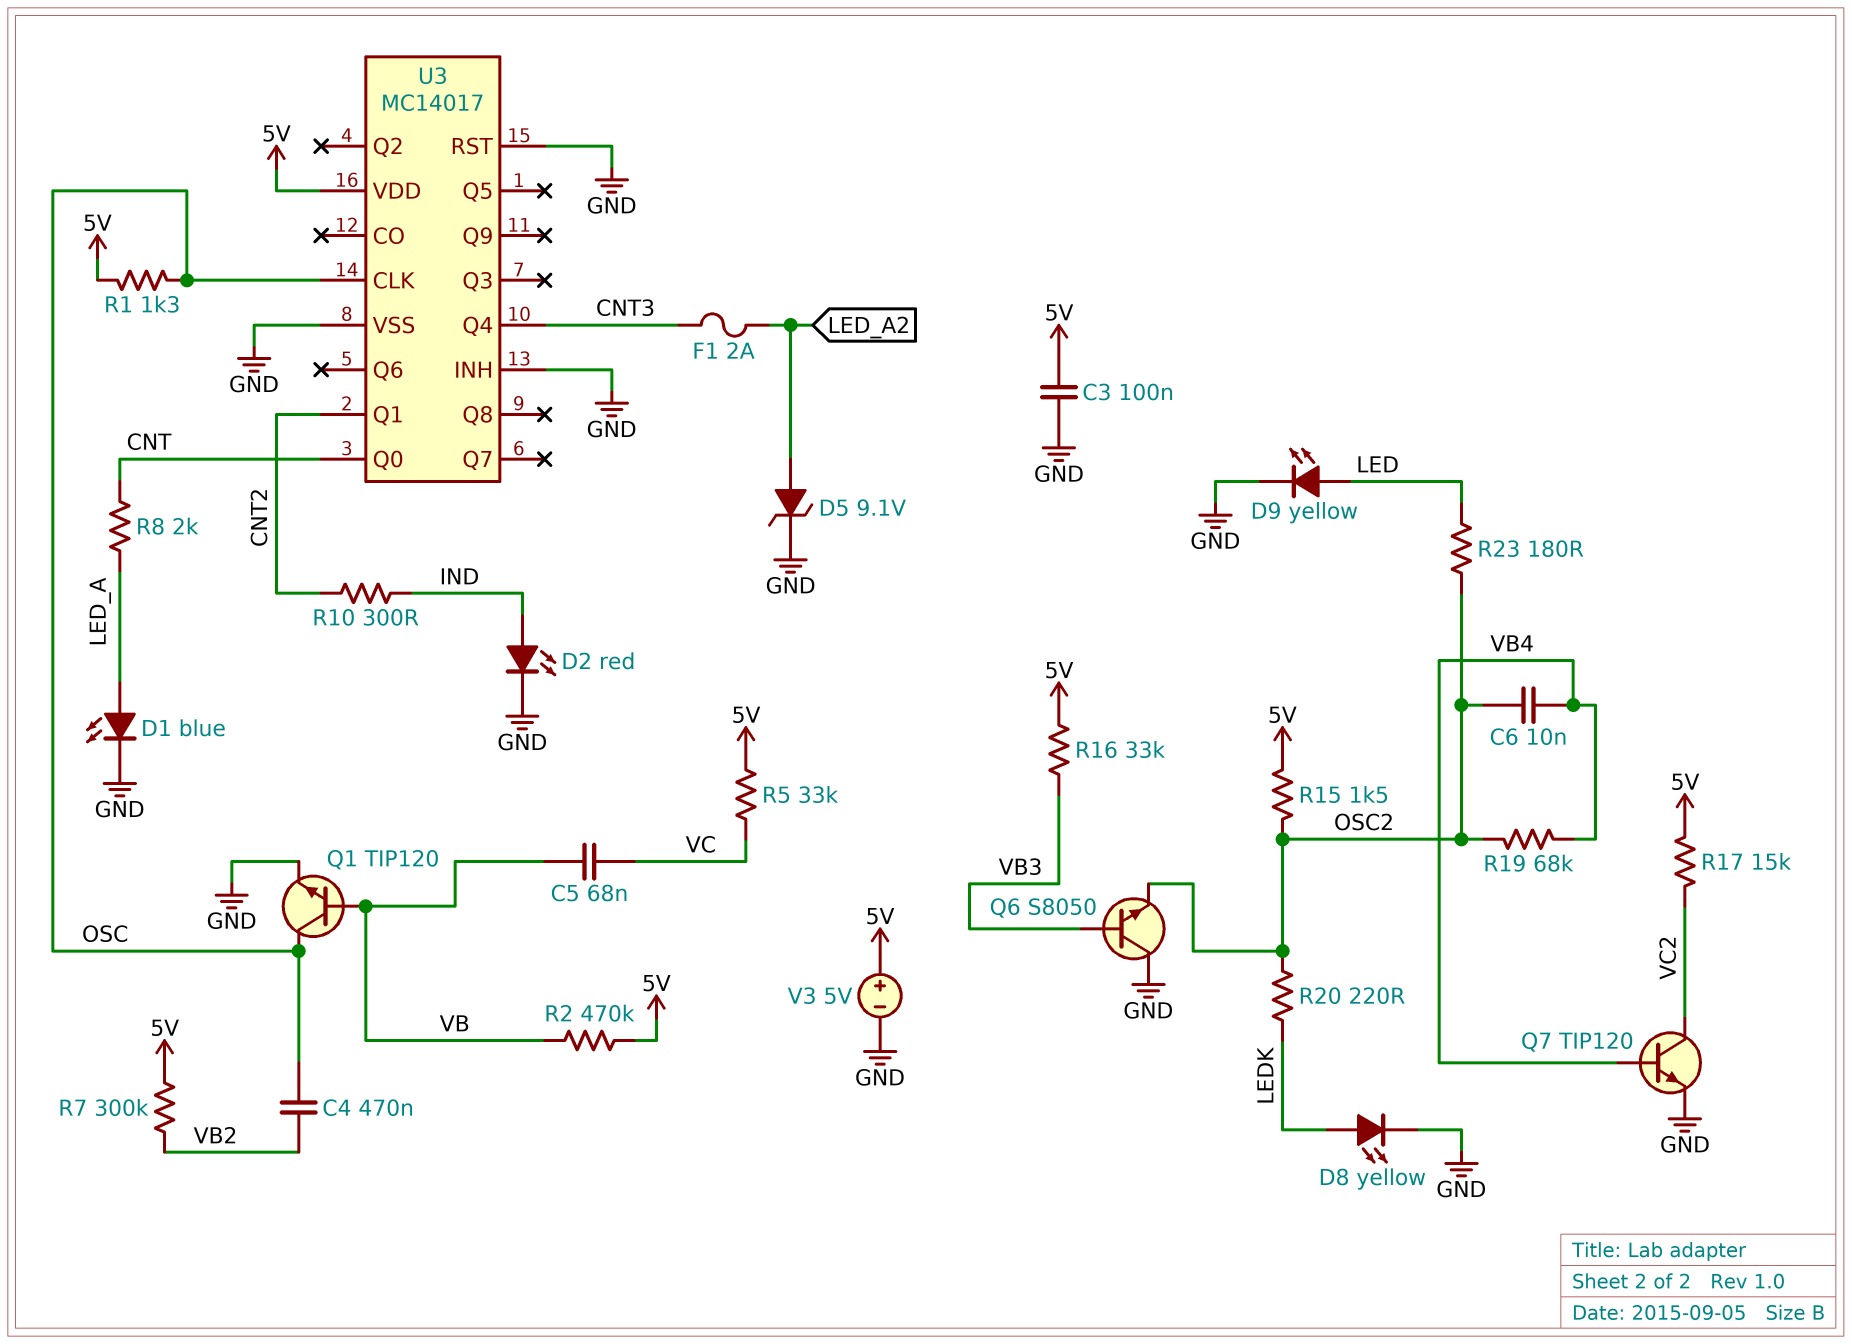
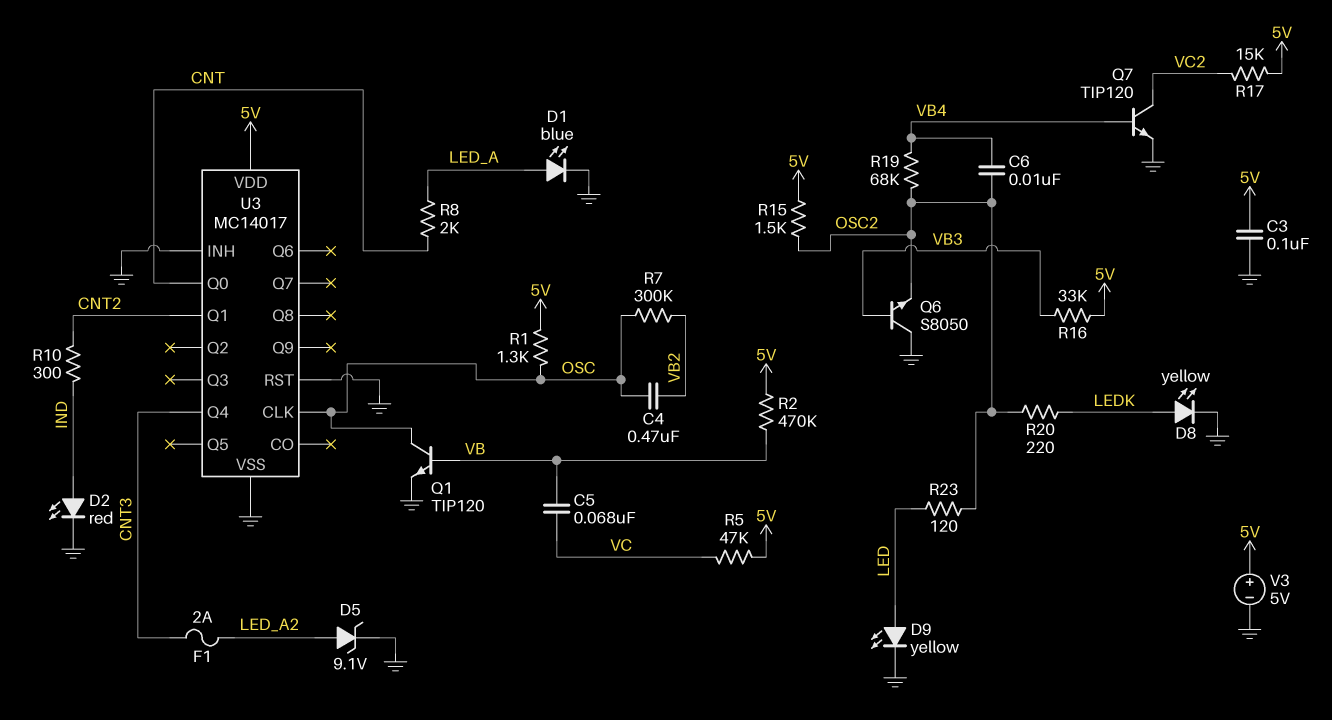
R5: 33k (5V, VC) -> 47k (5V, VC)
R7: 300k (5V, VB2) -> 300k (OSC, VB2)
R23: 180 (LED, OSC2) -> 120 (LED, OSC2)

